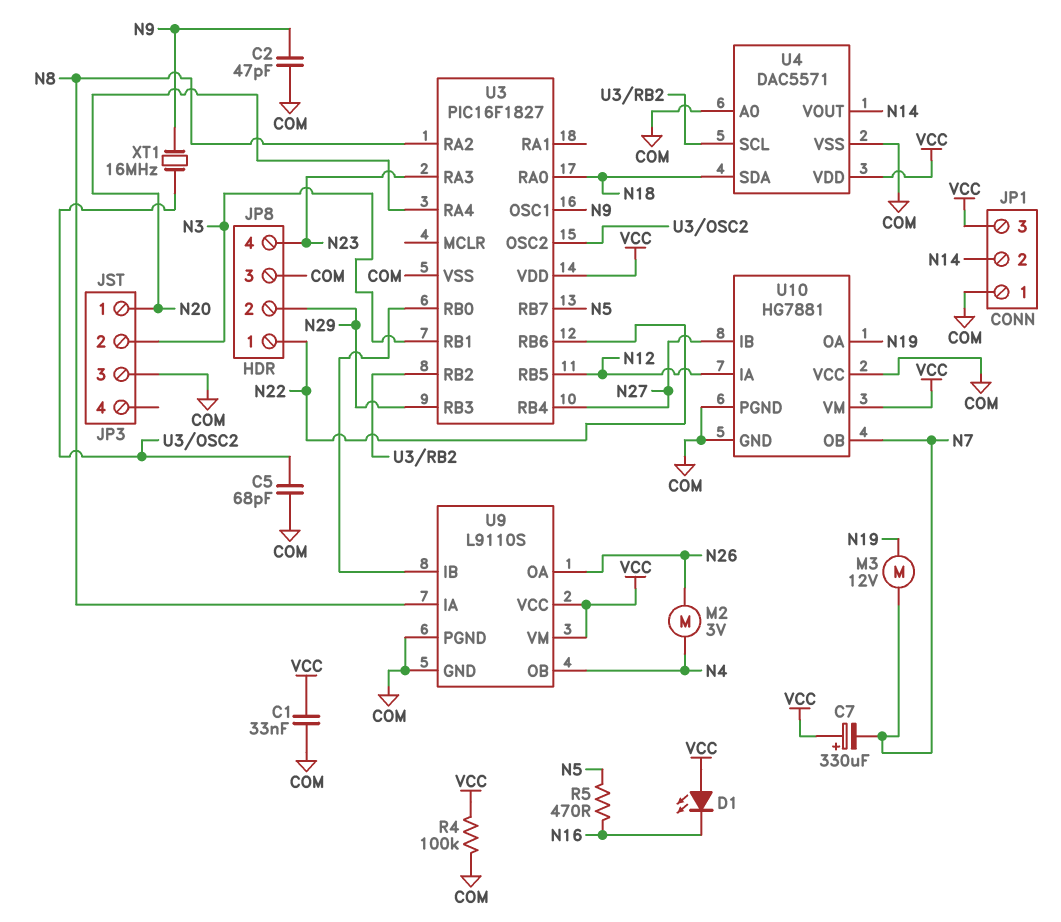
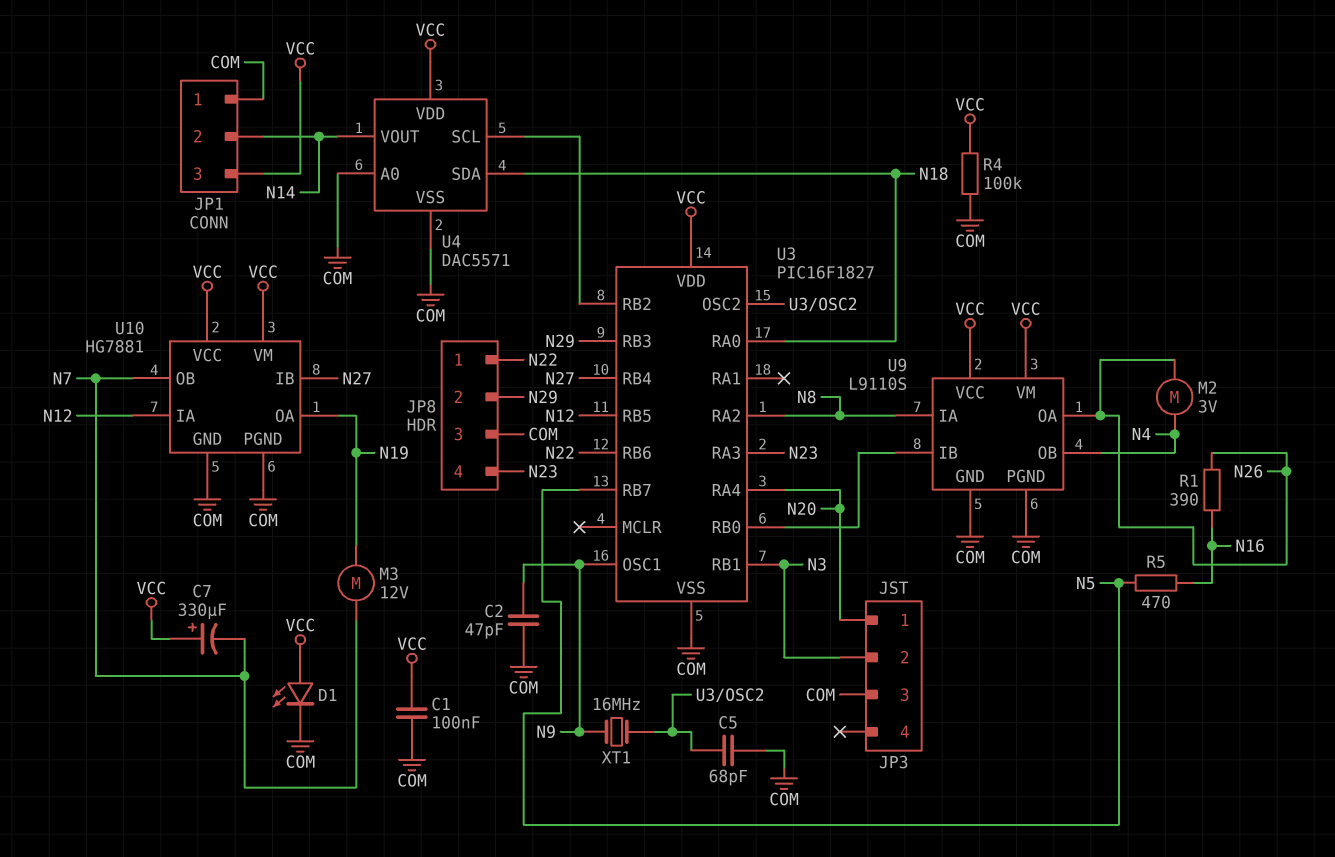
C1: 33nF (COM, VCC) -> 100nF (COM, VCC)
D1: LED (A VCC, K N16) -> LED (A VCC, K COM)
R1: none -> 390 (N16, N26)
U10 pin VCC: COM -> VCC

